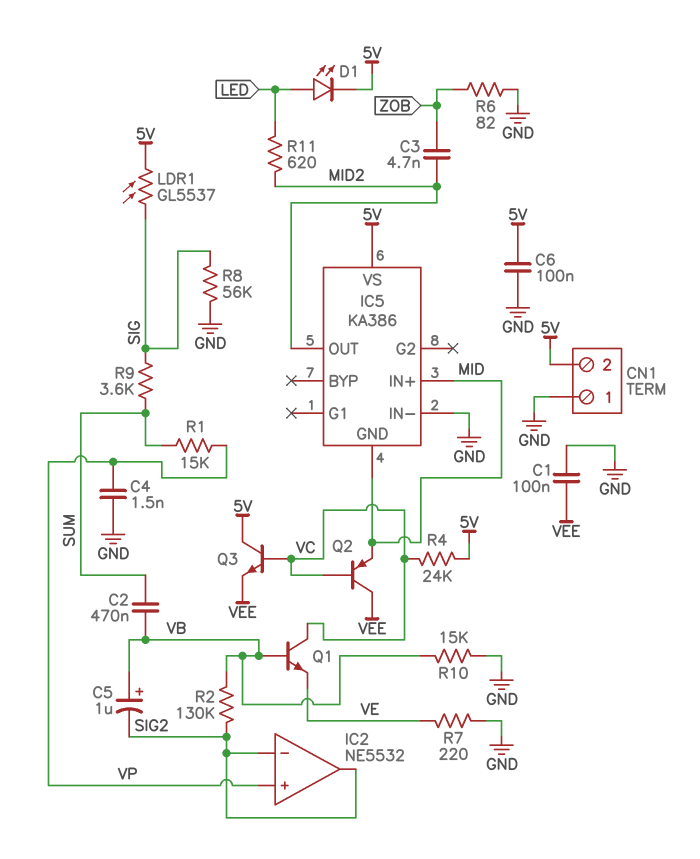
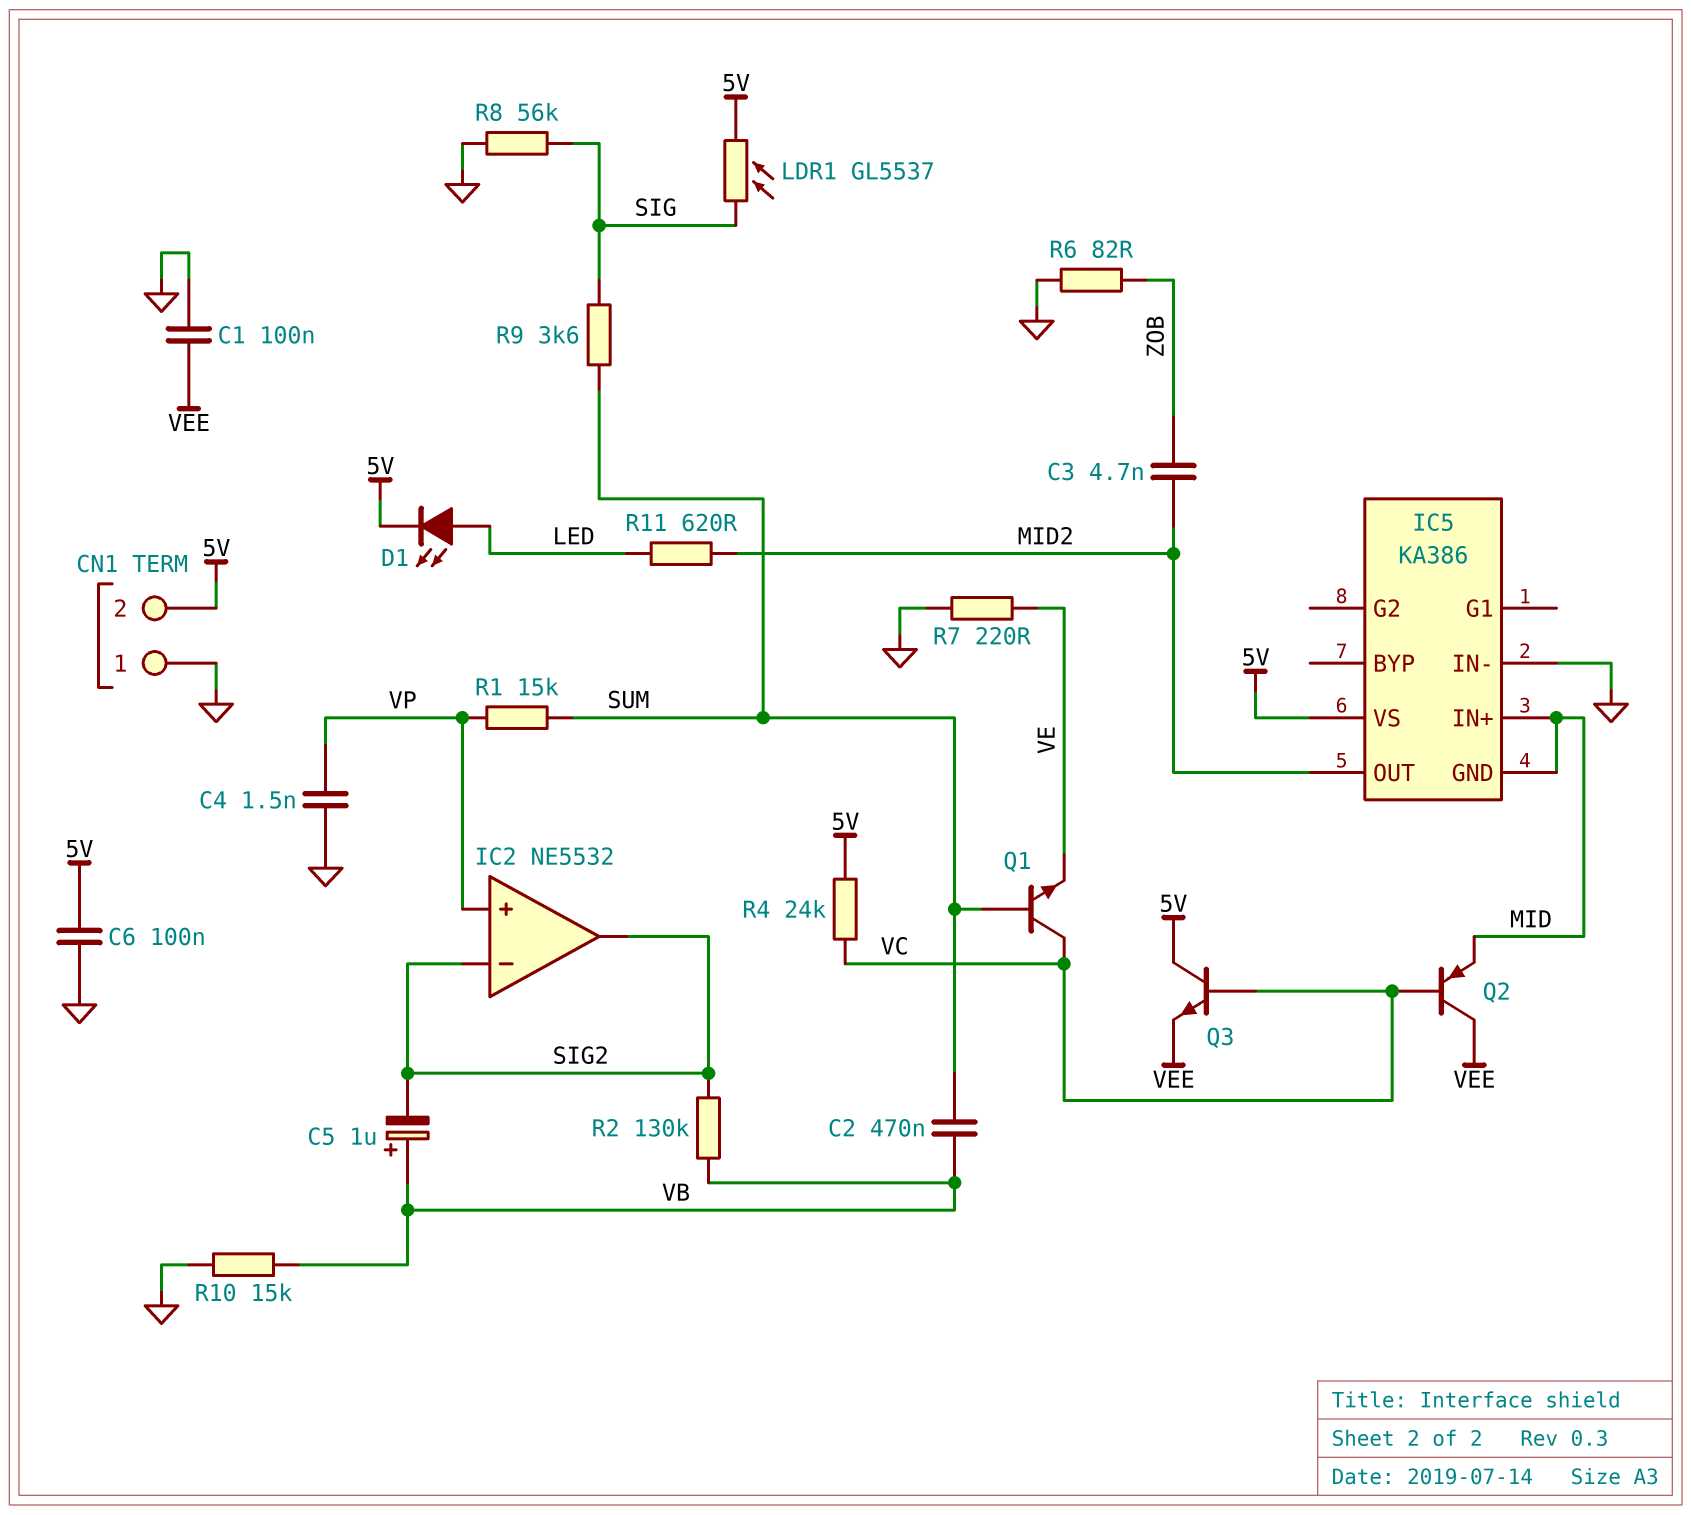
Q1: NPN (B VB, C VC, E VE) -> NPN (B SUM, C VC, E VE)

